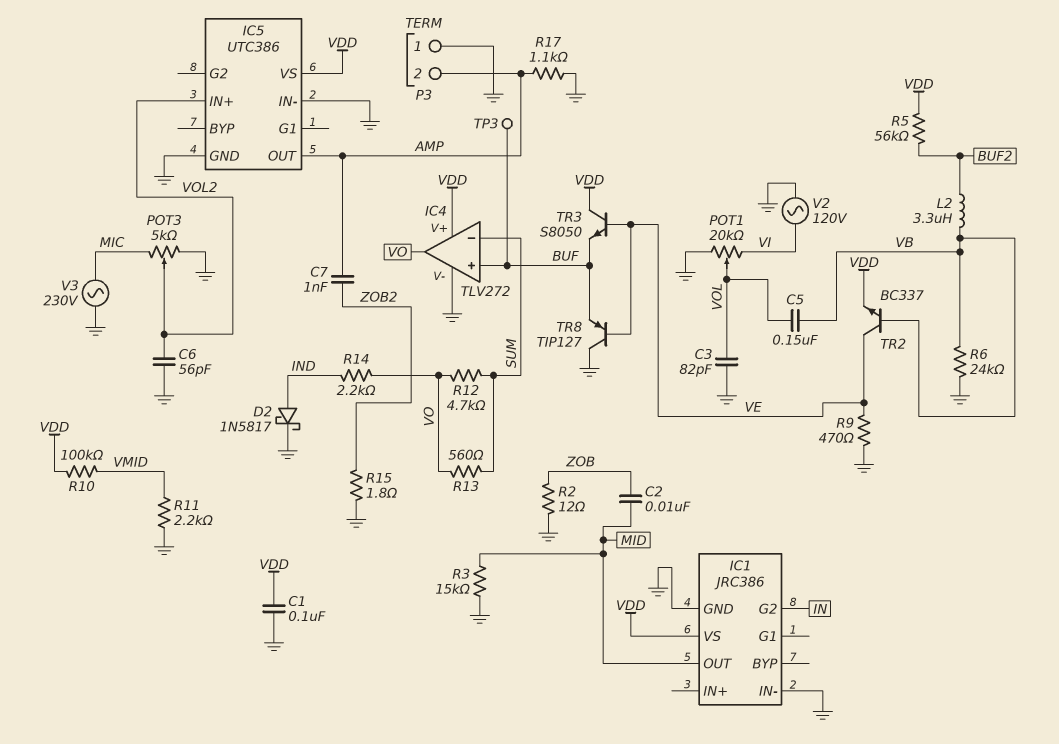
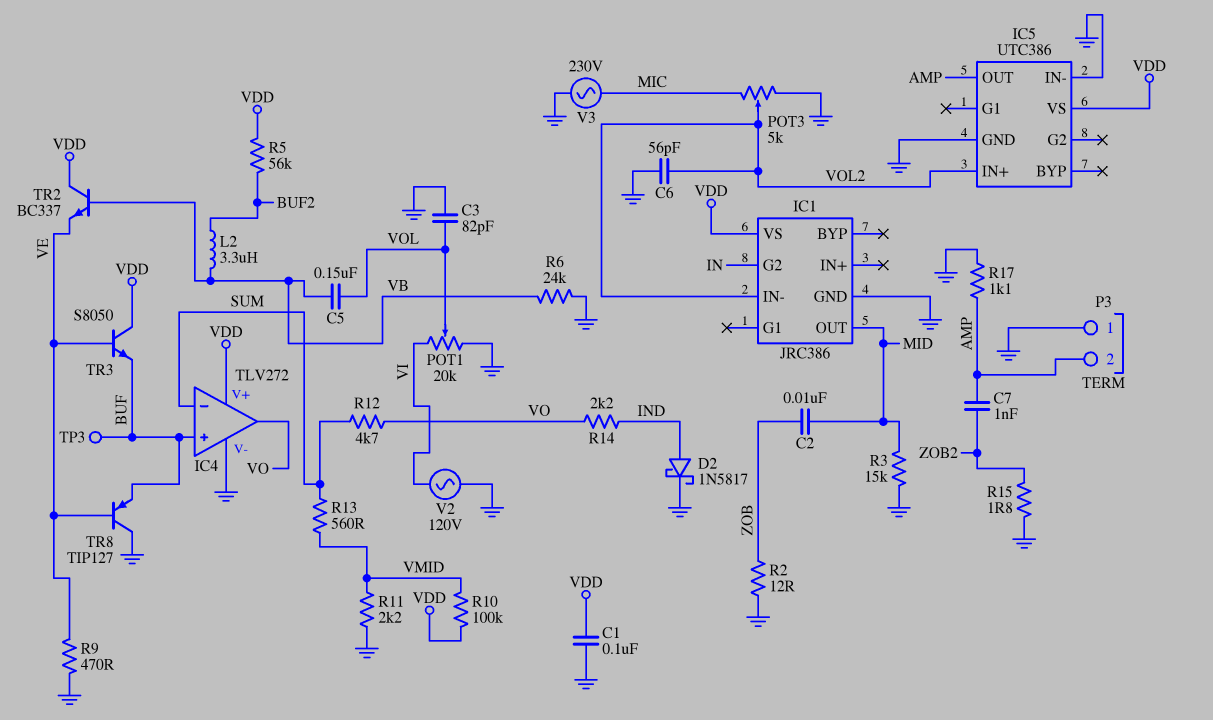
IC1 pin IN-: GND -> VOL2
R13: 560 (SUM, VO) -> 560 (SUM, VMID)
TR2: NPN BC337 (B VB, C VE, E VDD) -> NPN BC337 (B VB, C VDD, E VE)

